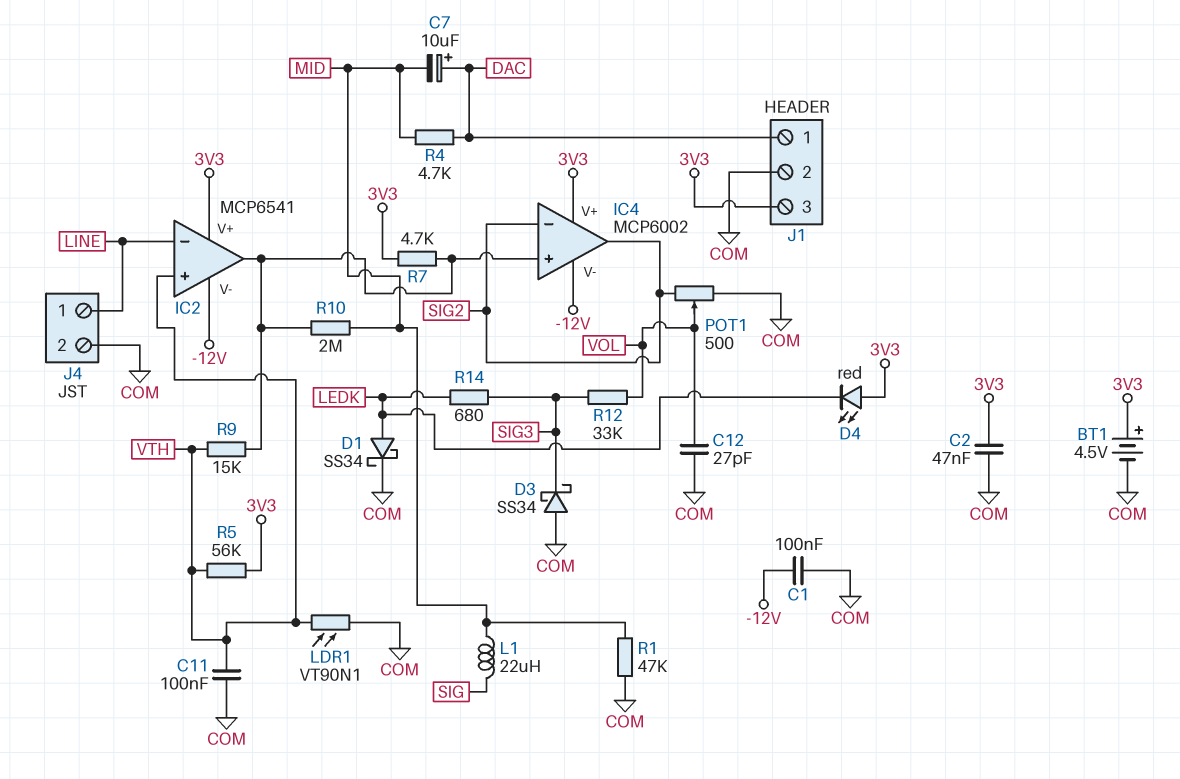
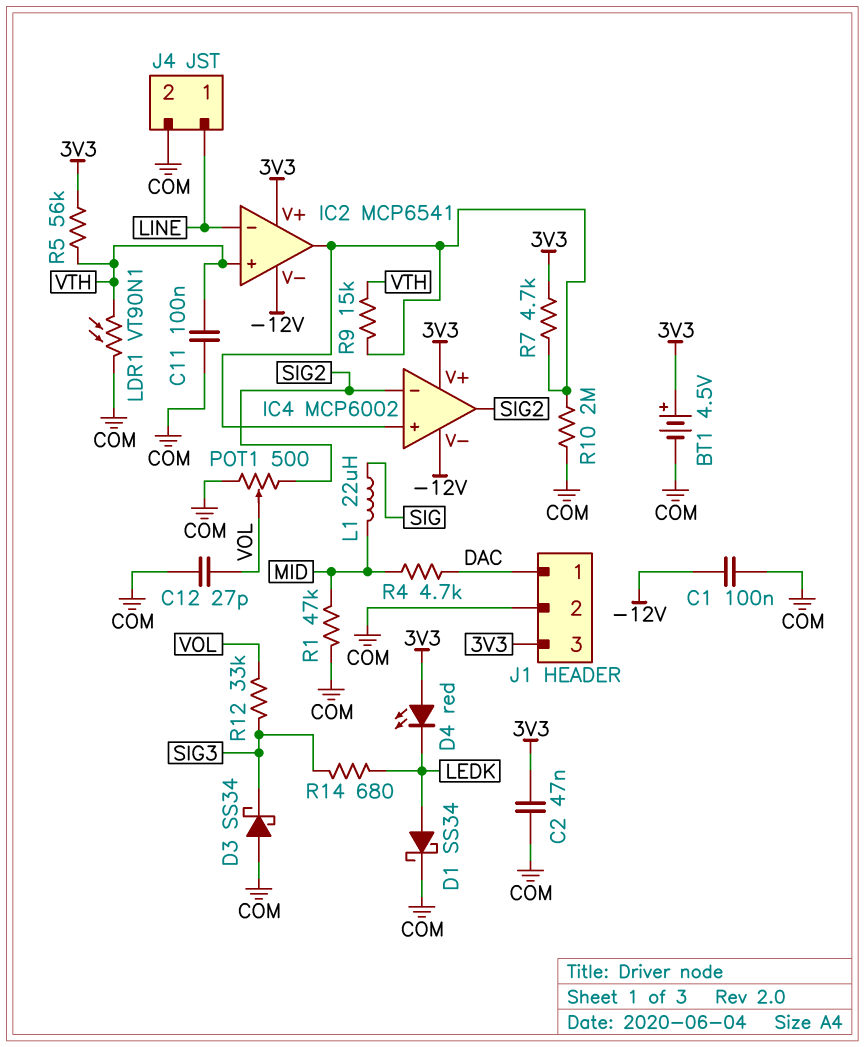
C7: 10uF (plus DAC, minus MID) -> none
R10: 2M (IC2/out, MID) -> 2M (COM, IC2/out)

